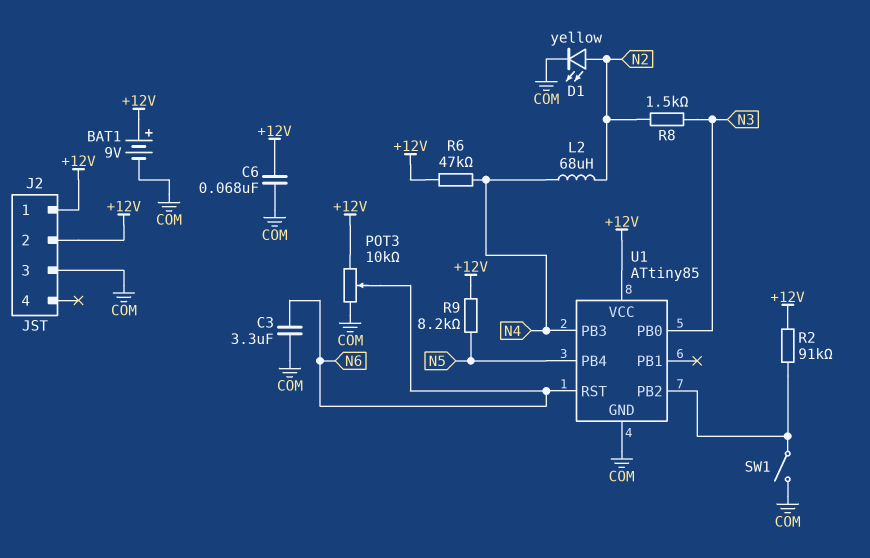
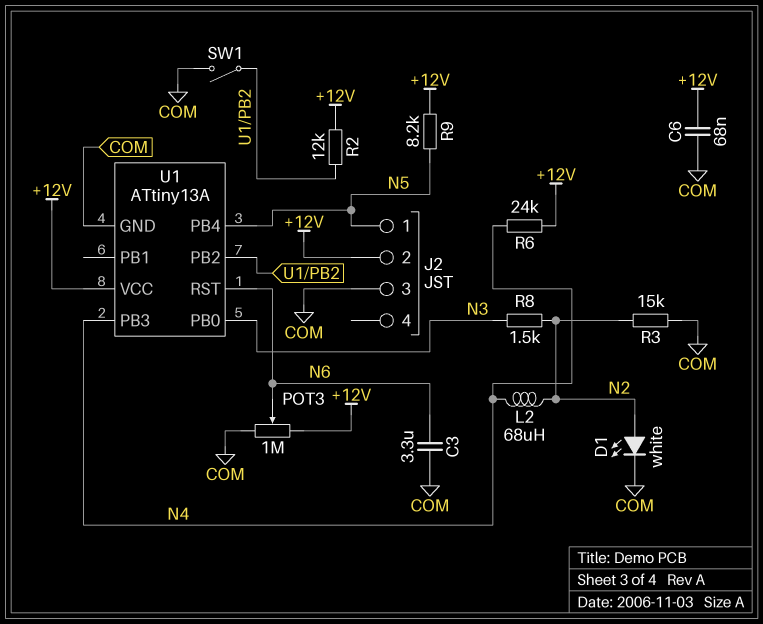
BAT1: 9V (plus +12V, minus COM) -> none
D1: LED yellow (A N2, K COM) -> LED white (A N2, K COM)
J2 pin 1: +12V -> N5
POT3: 10k (+12V, COM, wiper N6) -> 1M (+12V, COM, wiper N6)
R2: 91k (+12V, U1/PB2) -> 12k (+12V, U1/PB2)
R3: none -> 15k (COM, N2)
R6: 47k (+12V, N4) -> 24k (+12V, N4)
U1: ATtiny85 -> ATtiny13A

